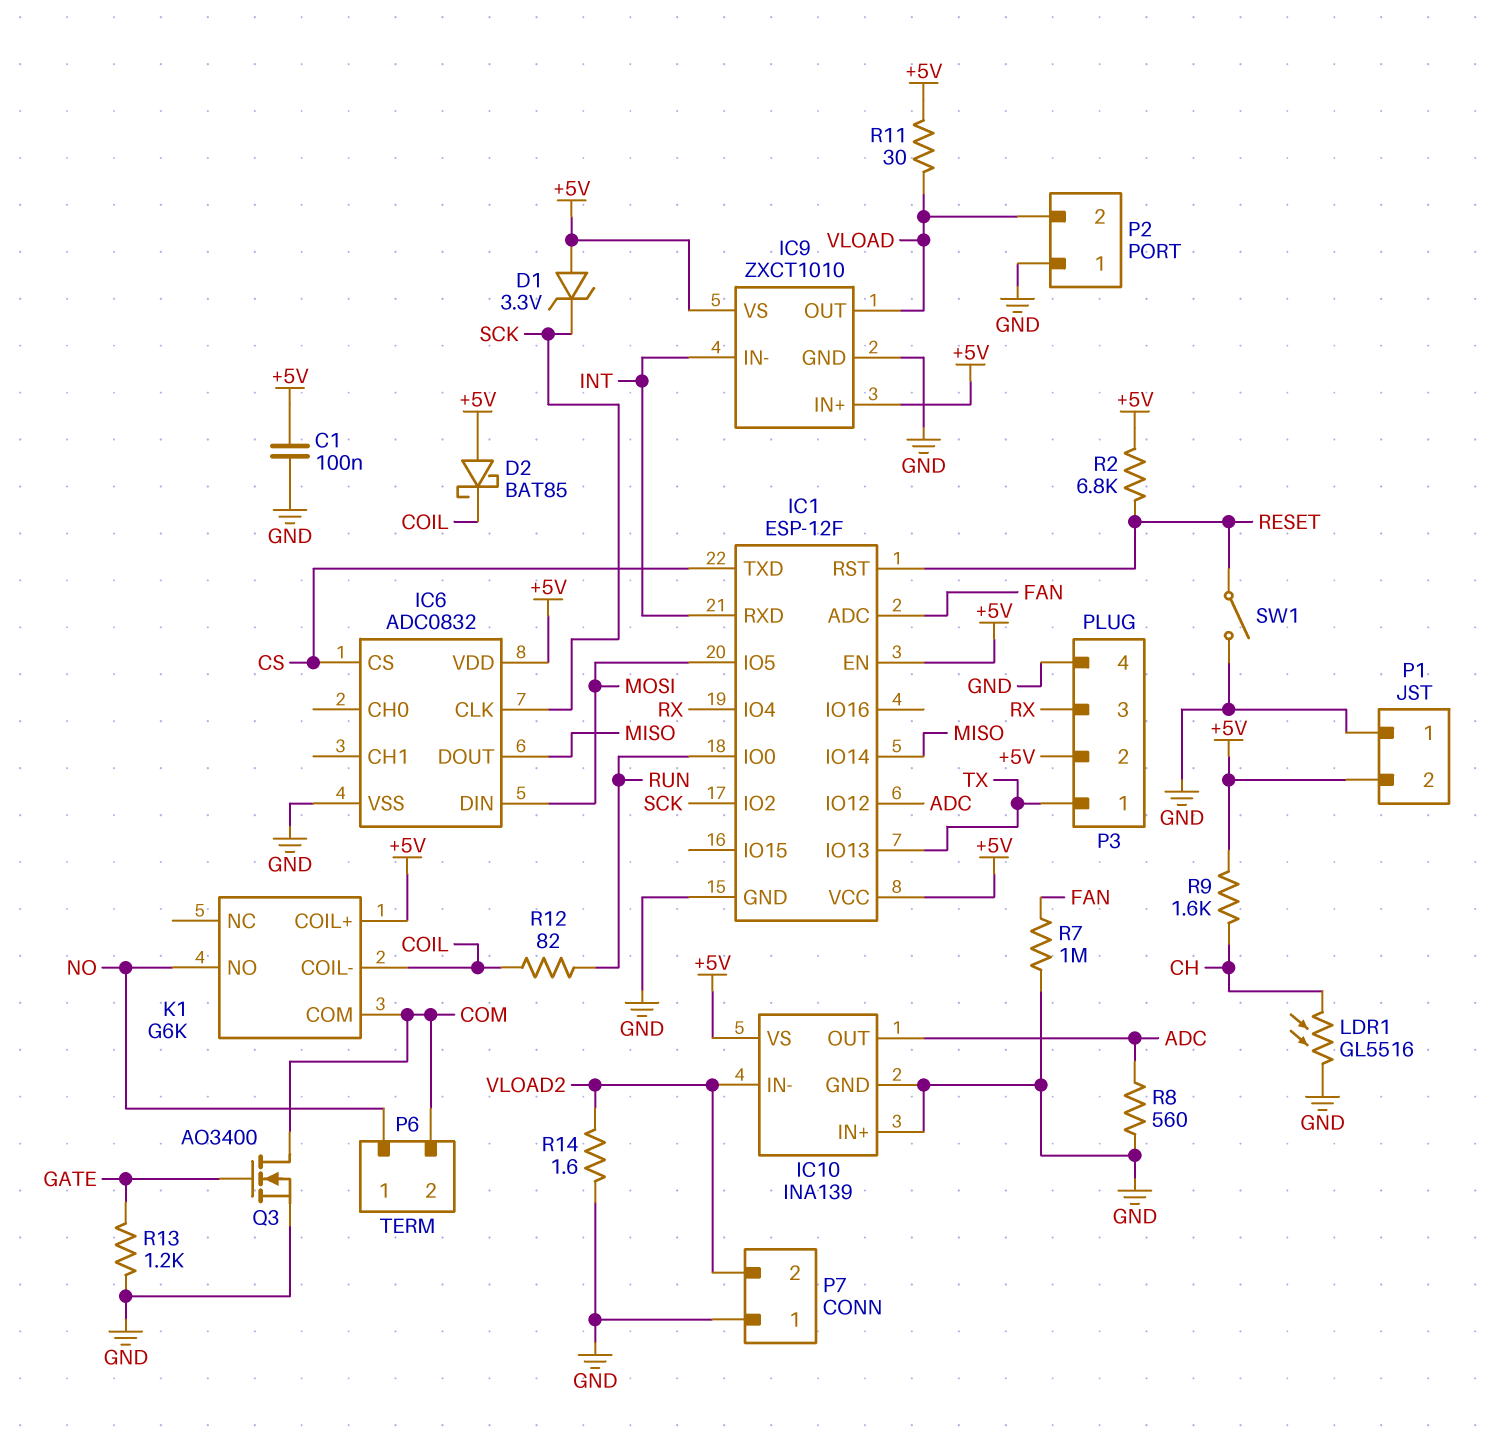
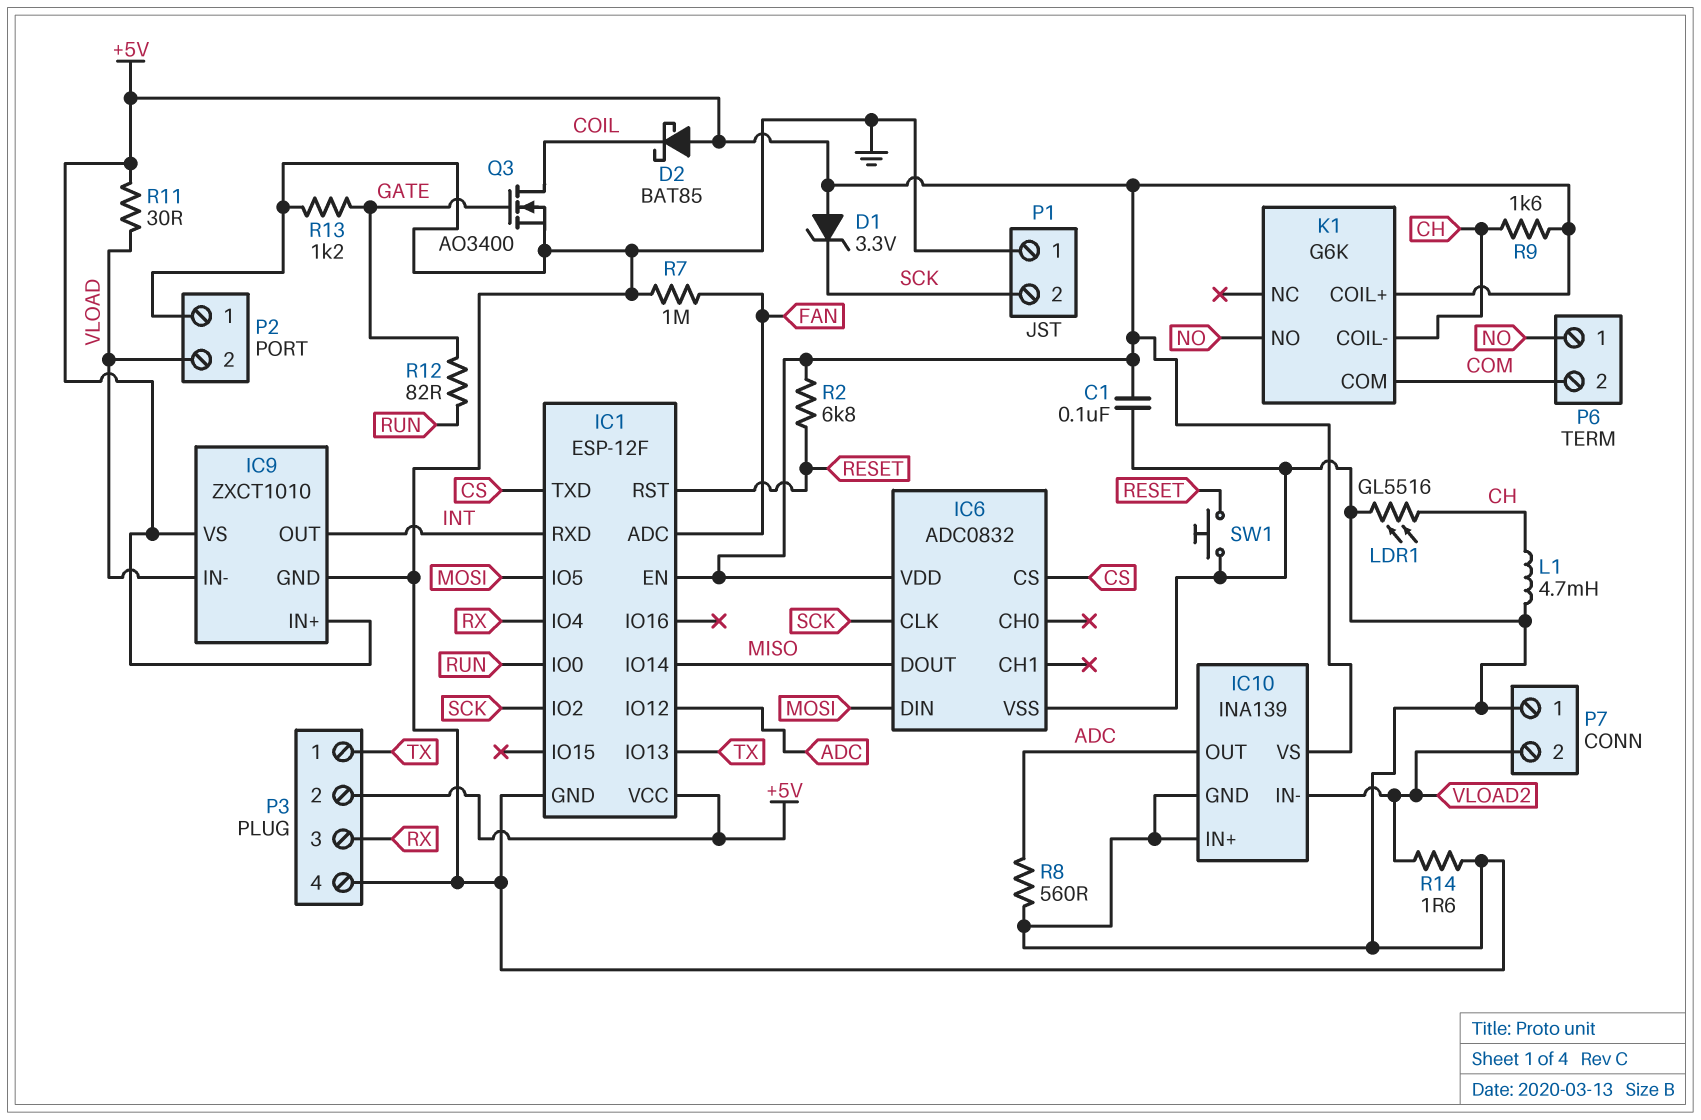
IC9 pin IN-: INT -> VLOAD
IC9 pin OUT: VLOAD -> INT
K1 pin COIL-: COIL -> CH
L1: none -> 4.7mH (CH, GND)
P1 pin 2: +5V -> SCK
Q3: NMOS AO3400 (G GATE, D COM, S GND) -> NMOS AO3400 (G GATE, D COIL, S GND)
R12: 82 (COIL, RUN) -> 82 (GATE, RUN)
SW1: switch (GND, RESET) -> button (GND, RESET)

